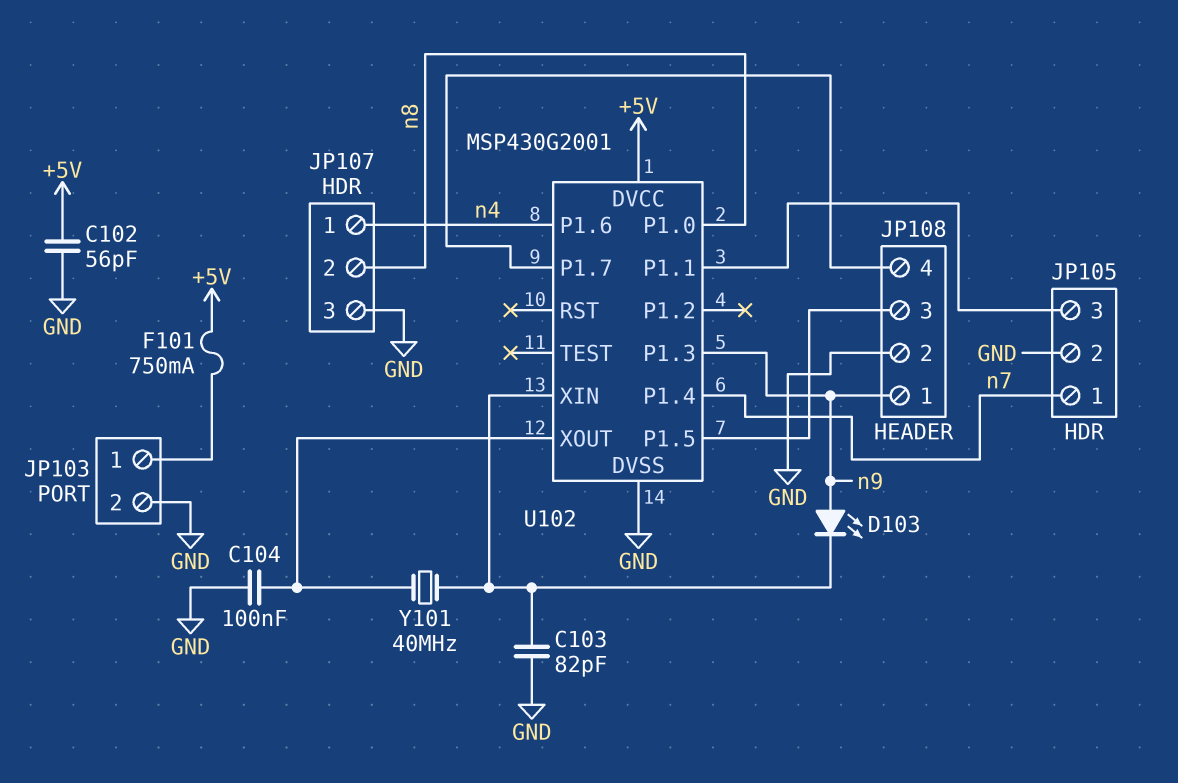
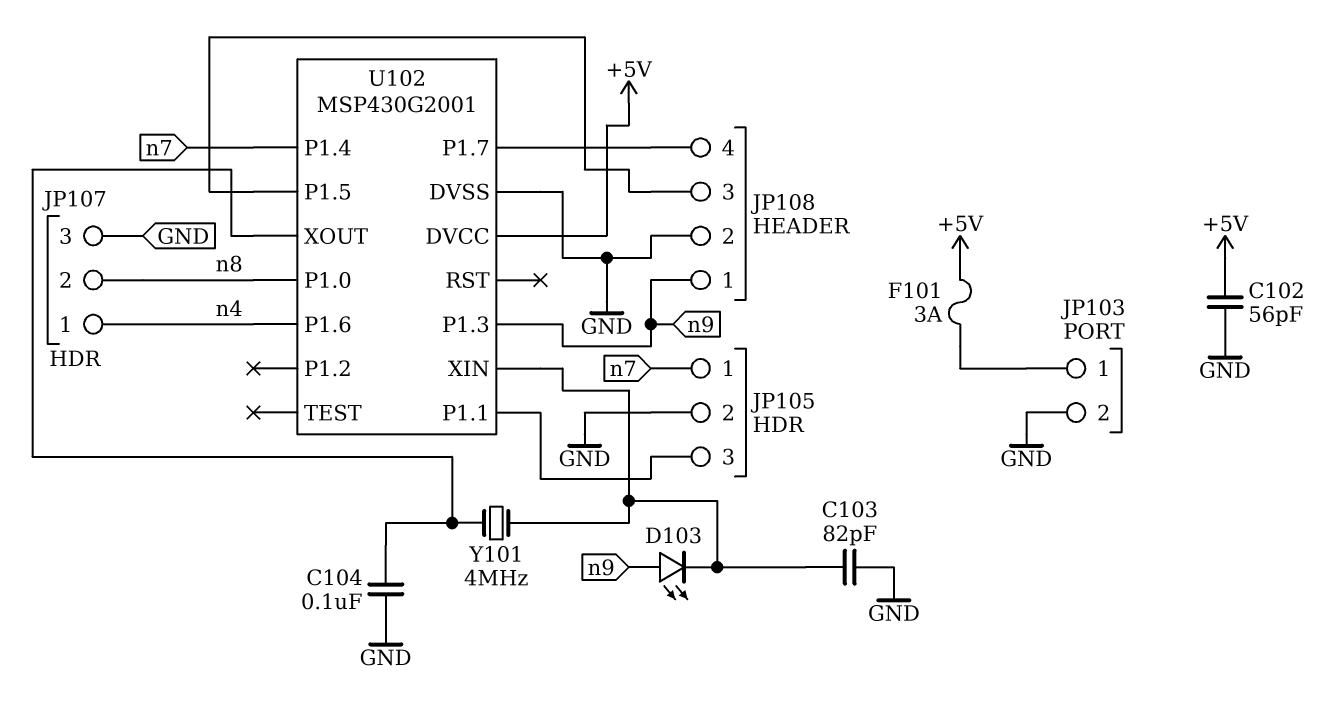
F101: 750mA (+5V, JP103/1) -> 3A (+5V, JP103/1)
Y101: 40MHz (U102/XIN, U102/XOUT) -> 4MHz (U102/XIN, U102/XOUT)

